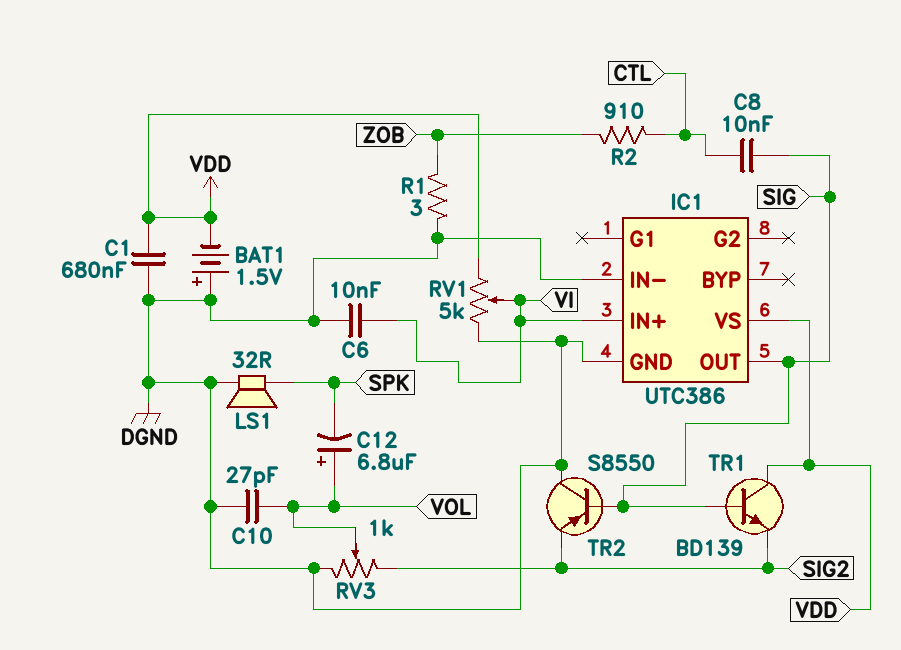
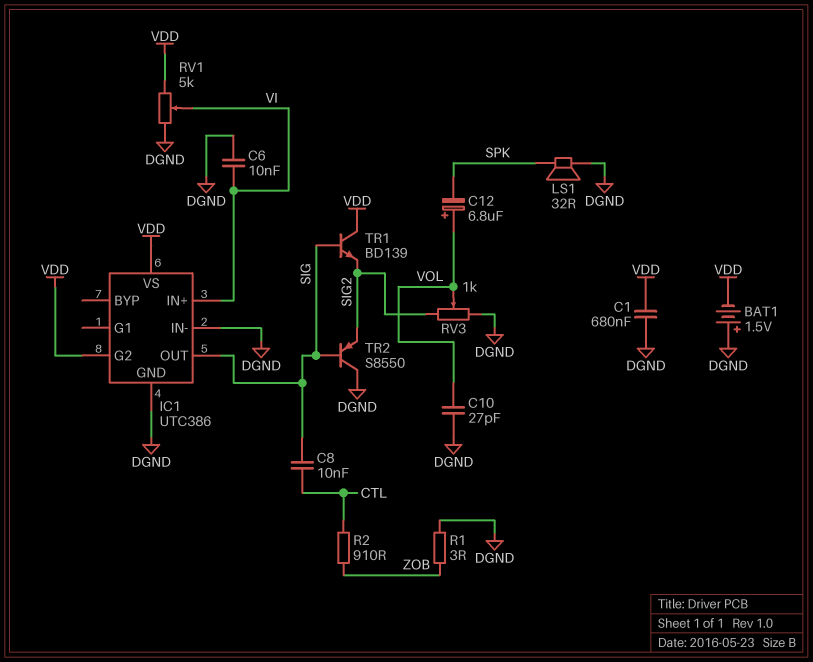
IC1 pin G2: none -> VDD

